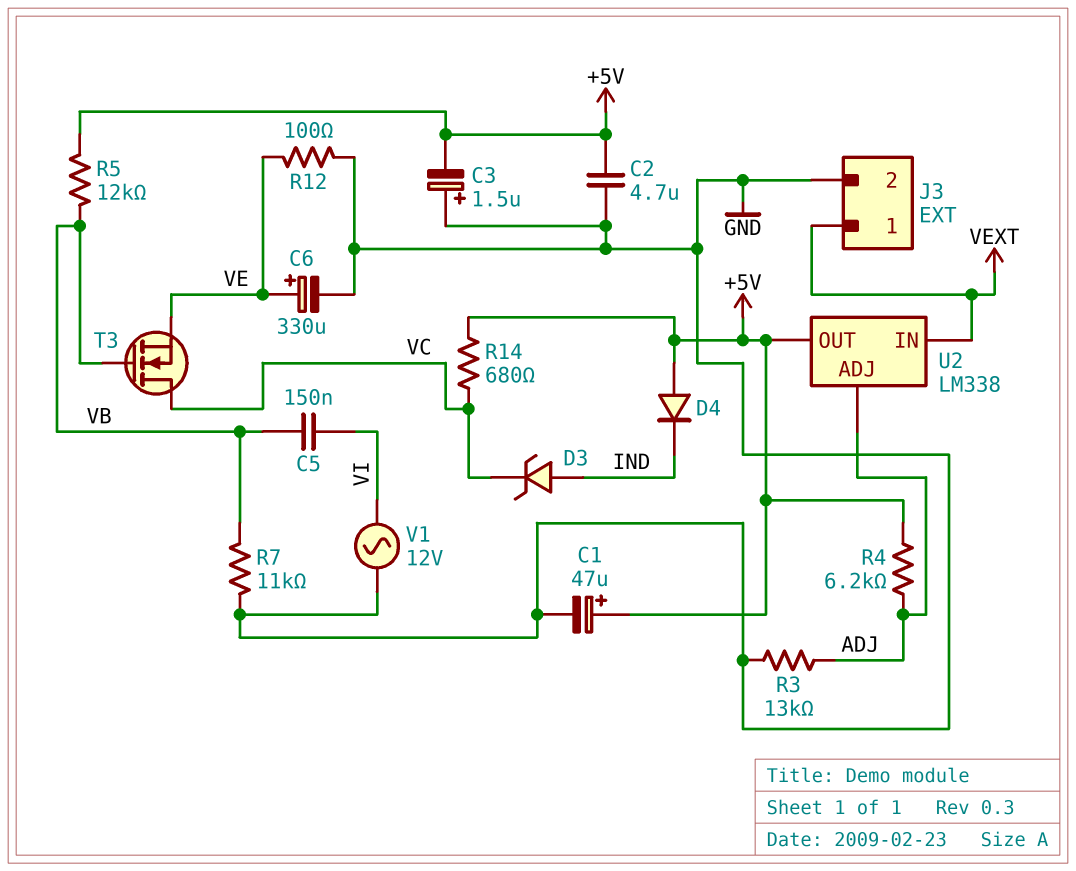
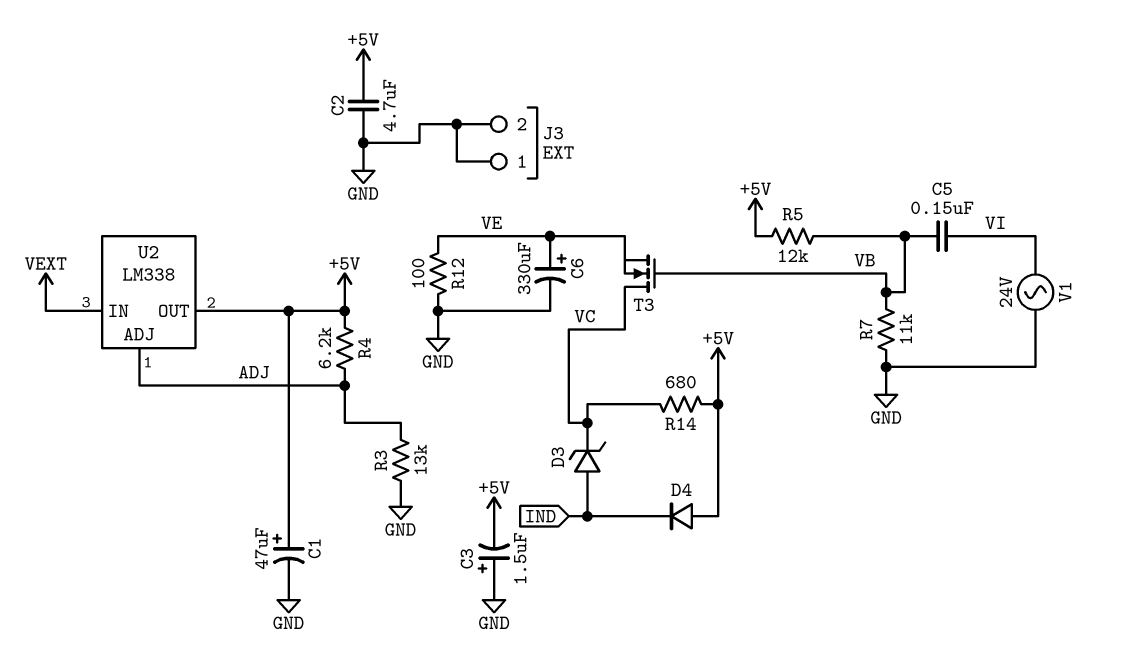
J3 pin 1: VEXT -> GND
V1: AC 12V (GND, VI) -> AC 24V (GND, VI)

